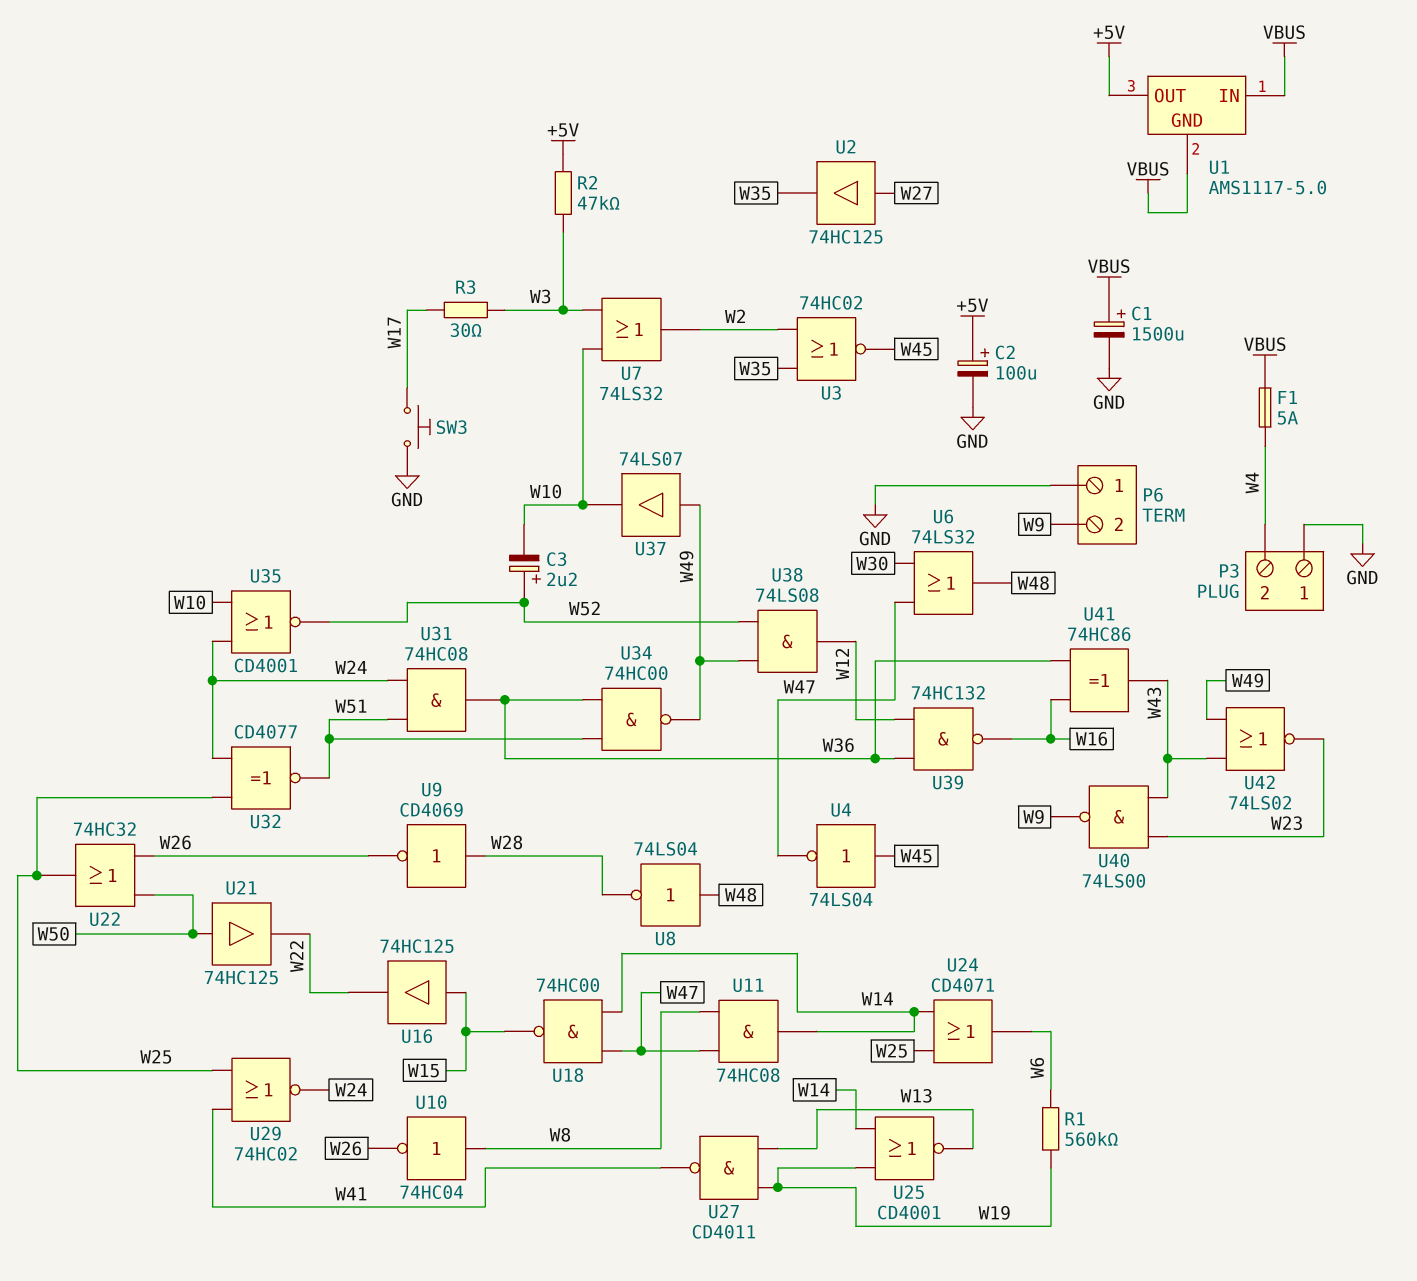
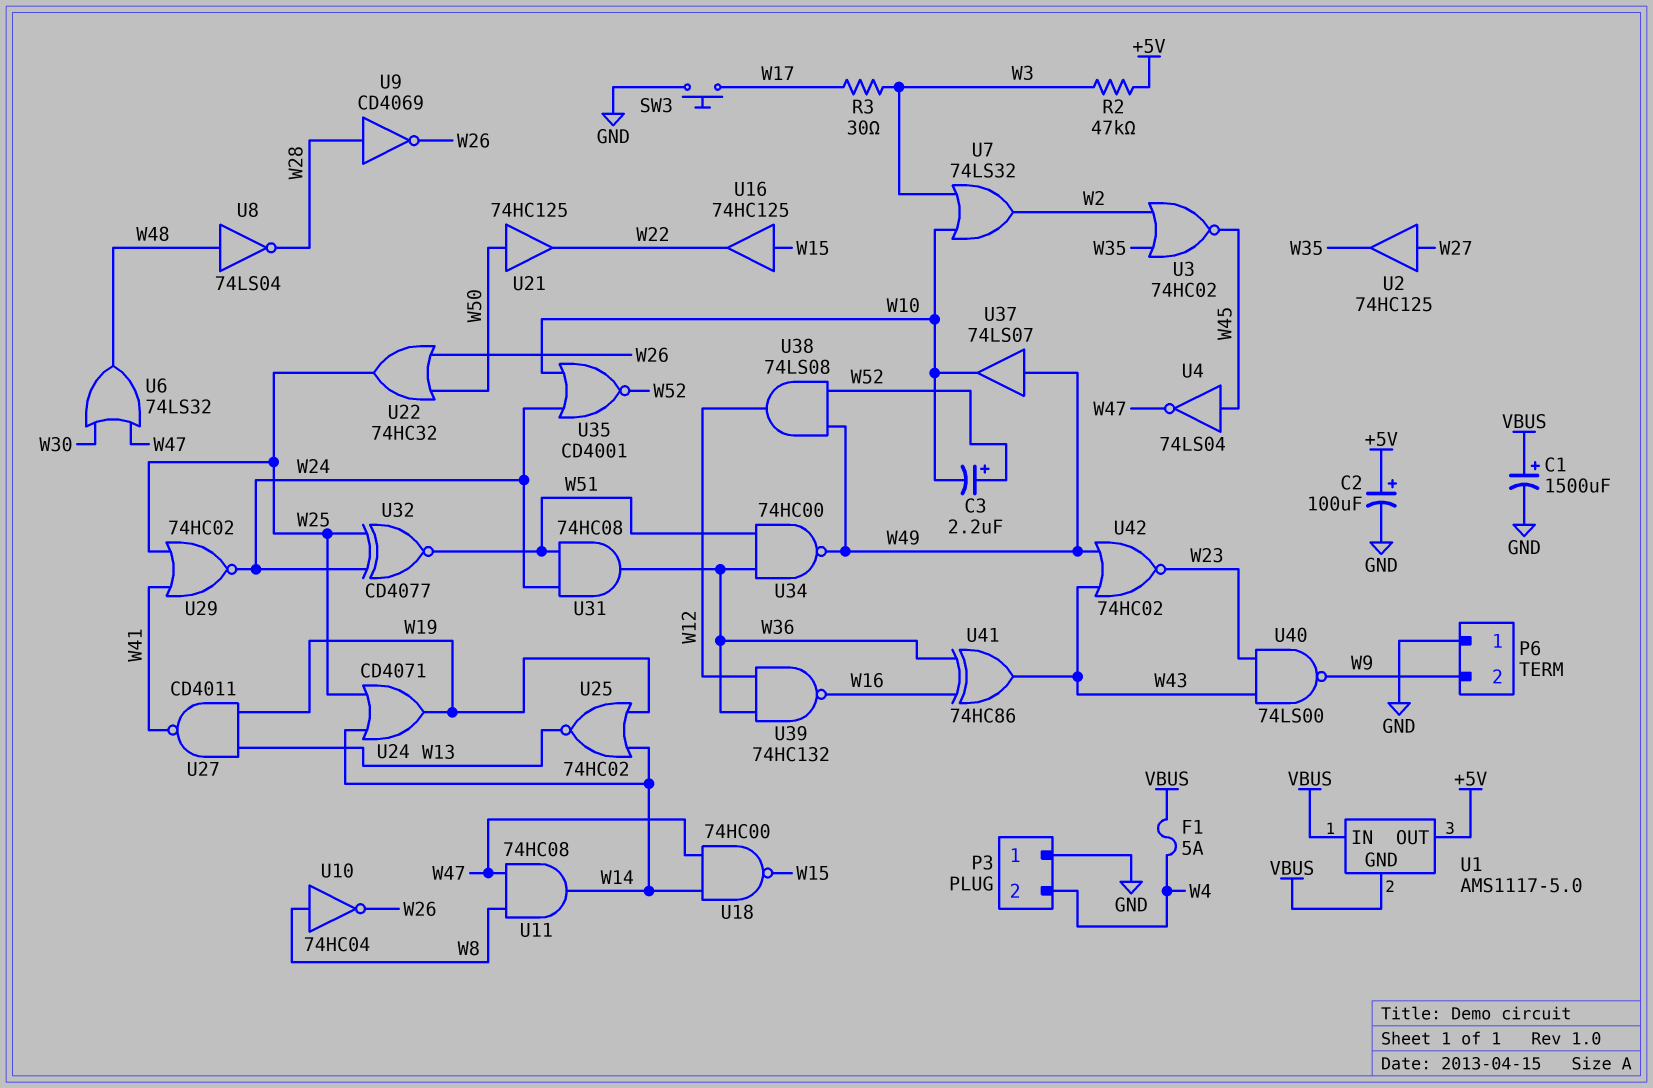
R1: 560k (W6, W19) -> none
U24: OR CD4071 (in W14, in W25, out W6) -> OR CD4071 (in W14, in W25, out W19)
U25: NOR CD4001 (in W14, in W19, out W13) -> NOR 74HC02 (in W14, in W19, out W13)
U42: NOR 74LS02 (in W43, in W49, out W23) -> NOR 74HC02 (in W43, in W49, out W23)

